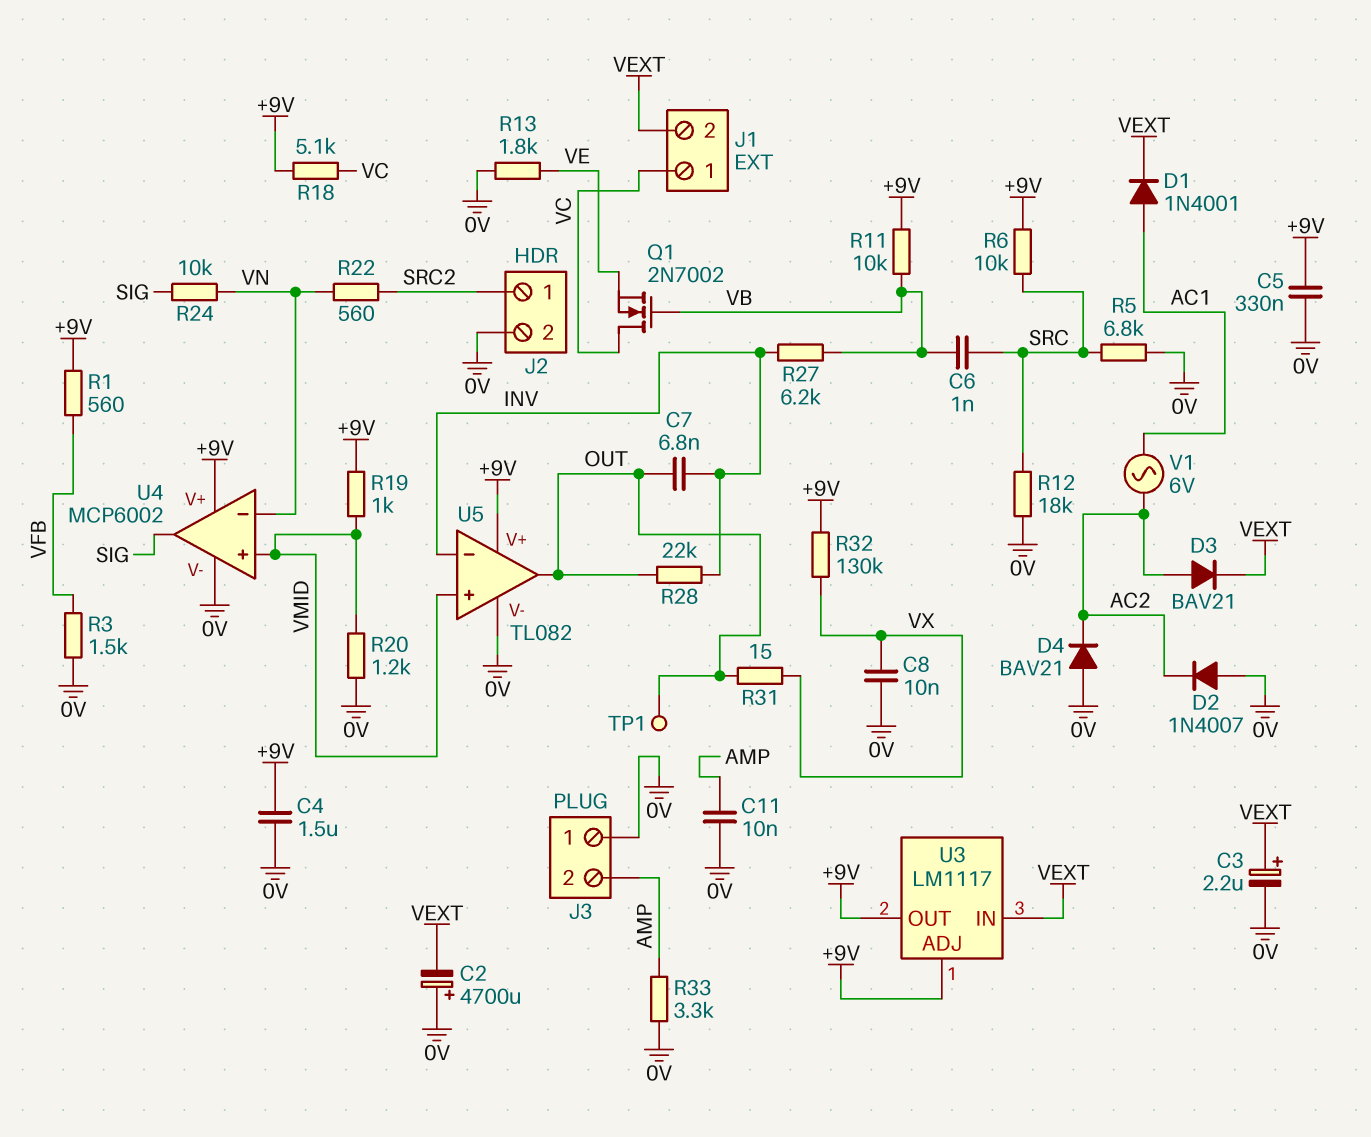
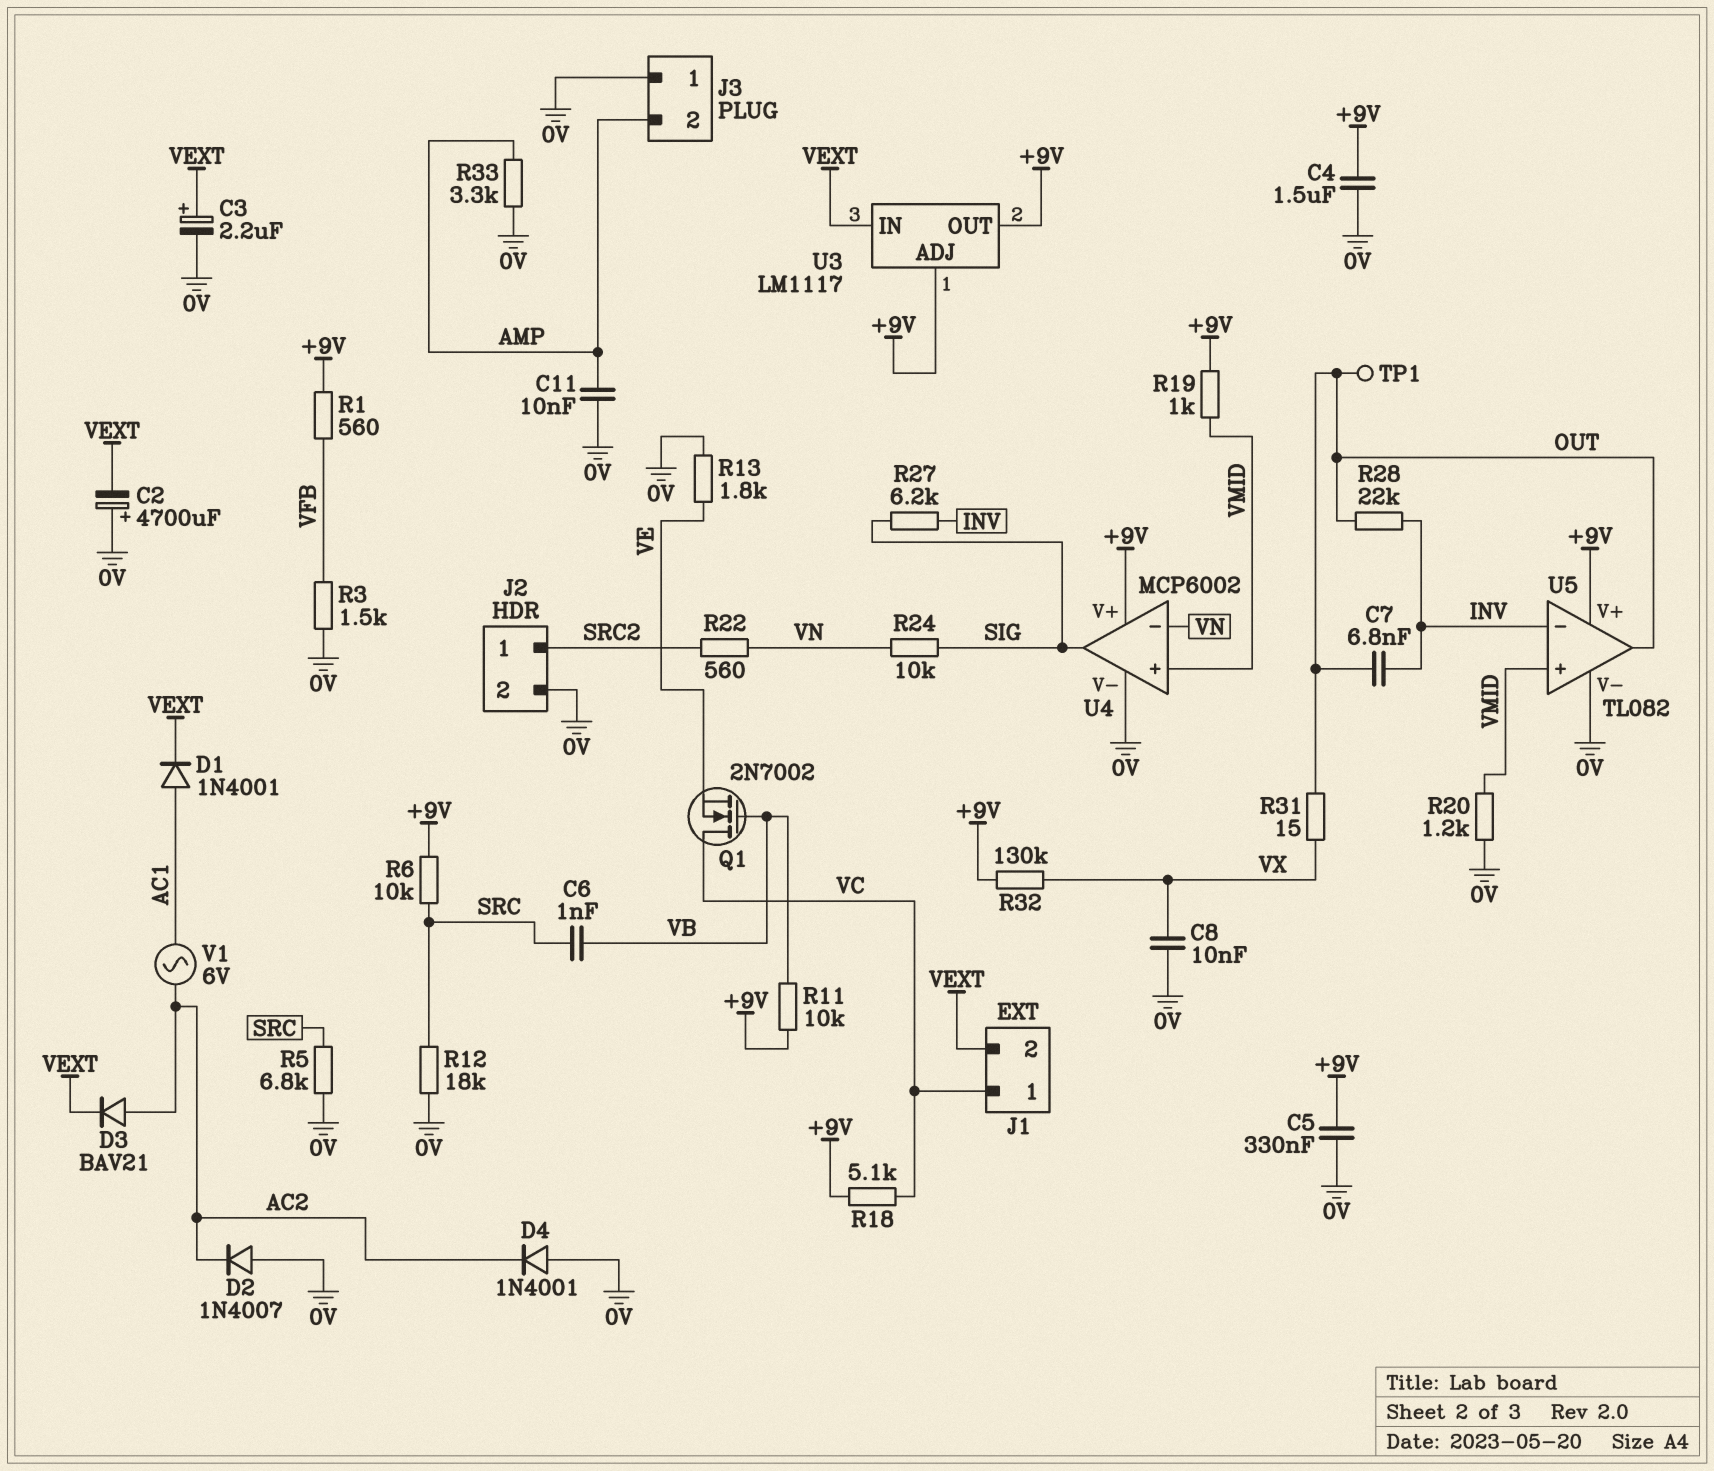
D4: diode BAV21 (A 0V, K AC2) -> diode 1N4001 (A 0V, K AC2)
R27: 6.2k (INV, VB) -> 6.2k (INV, SIG)

